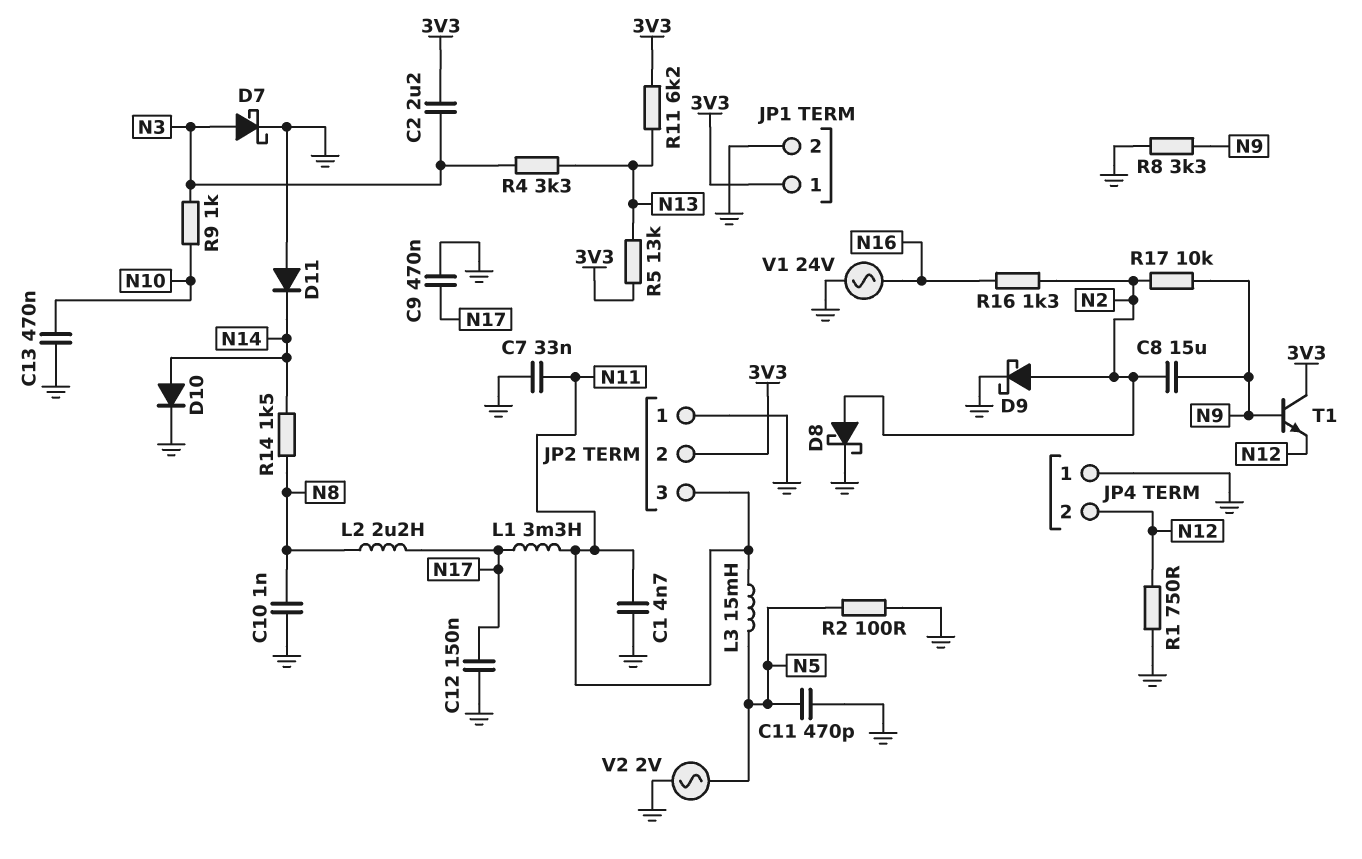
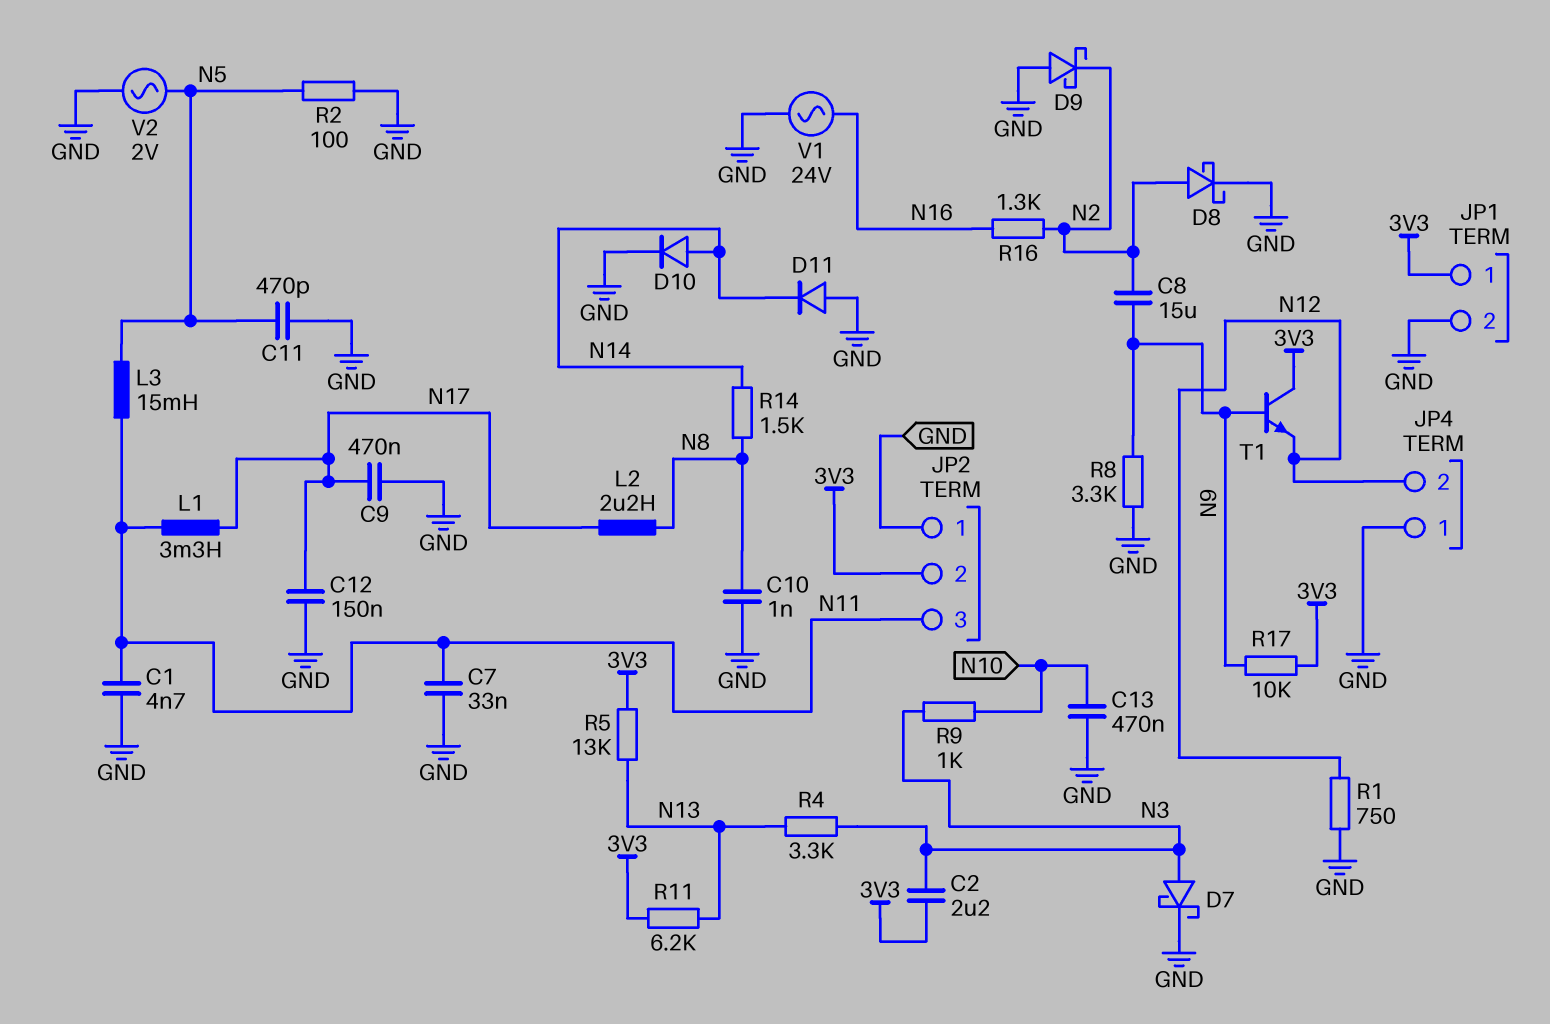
D9: schottky (A N2, K GND) -> schottky (A GND, K N2)
R17: 10k (N2, N9) -> 10k (3V3, N9)

